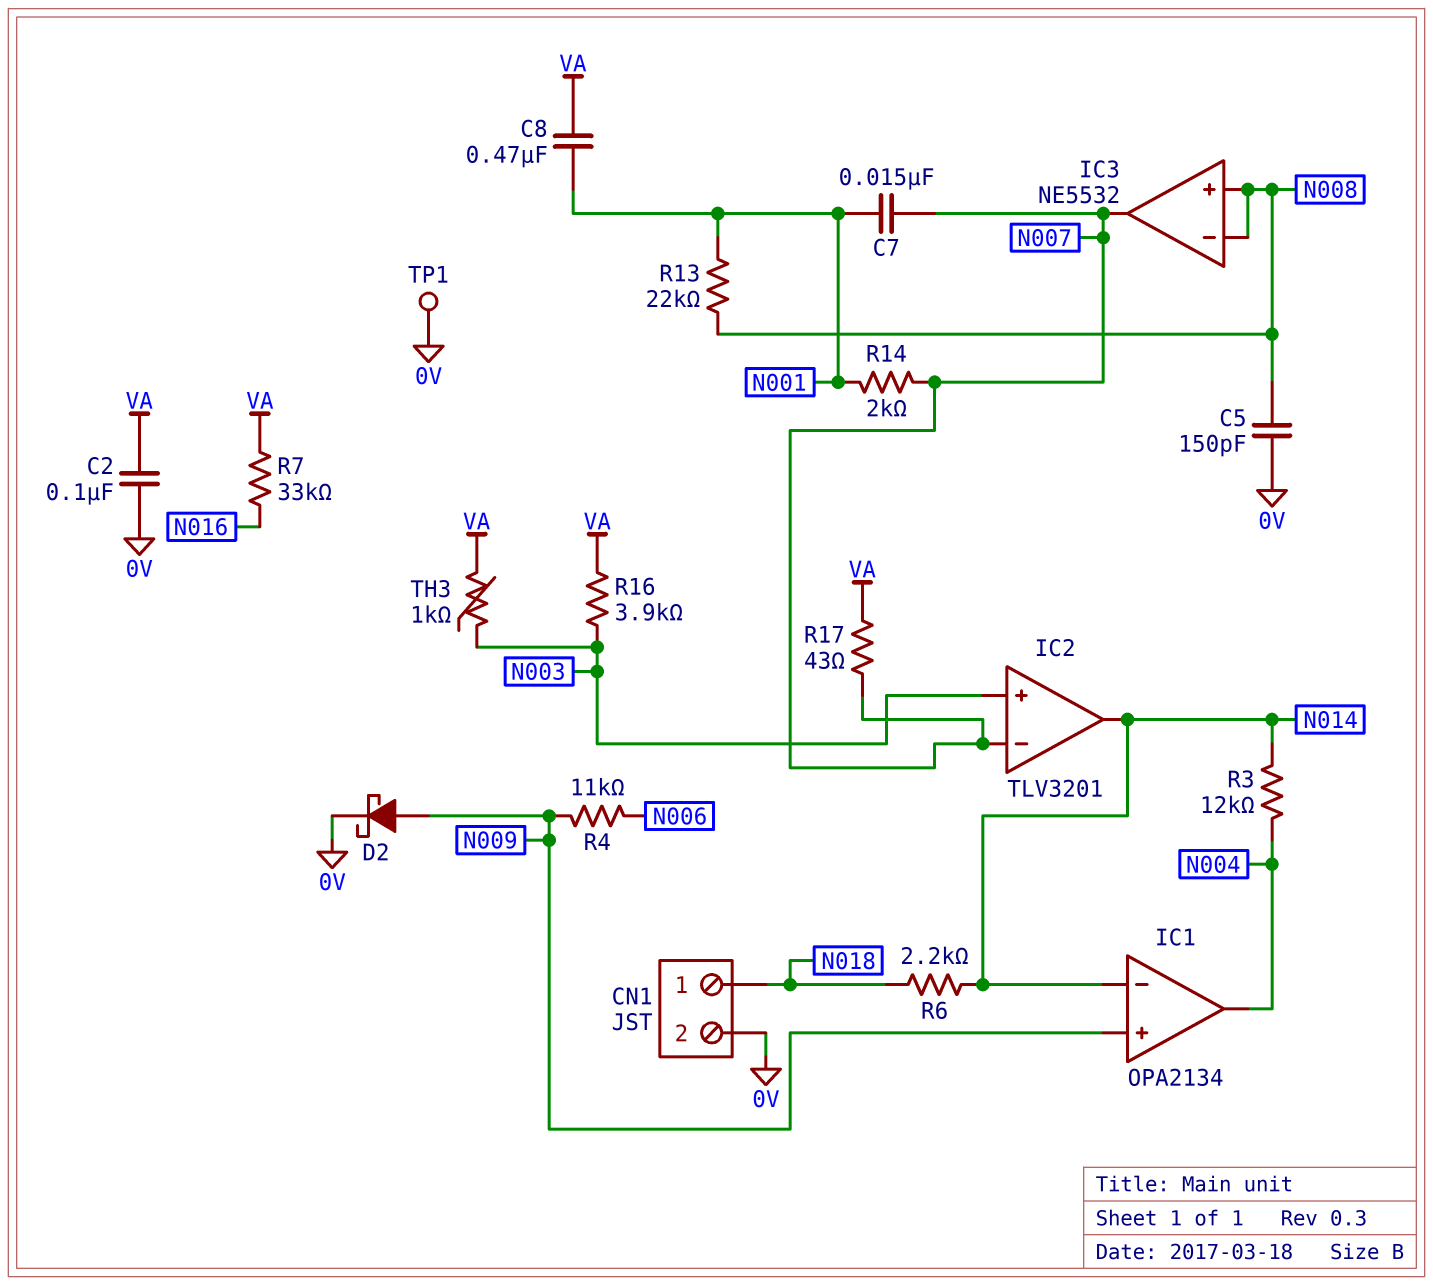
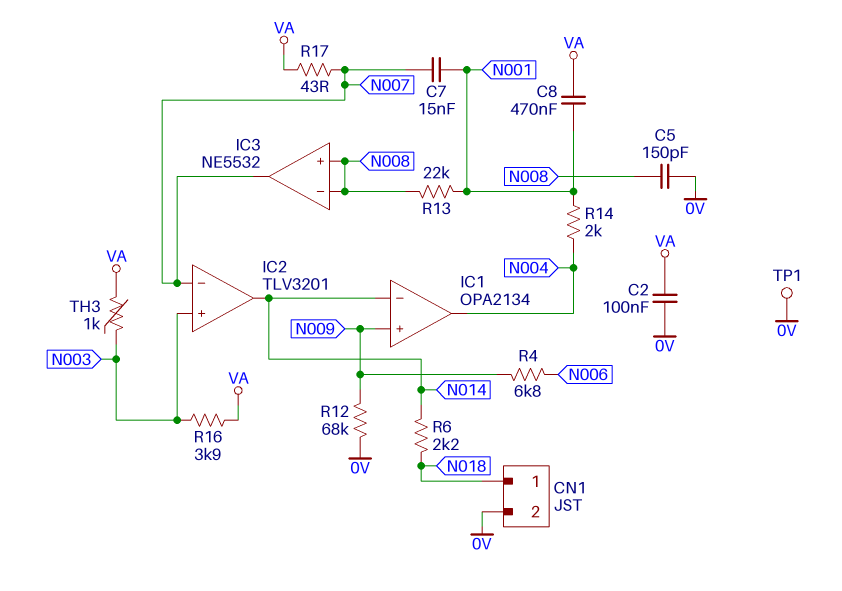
D2: schottky (A N009, K 0V) -> none
R3: 12k (N004, N014) -> none
R4: 11k (N006, N009) -> 6.8k (N006, N009)
R7: 33k (N016, VA) -> none
R12: none -> 68k (0V, N009)
R14: 2k (N001, N007) -> 2k (N001, N004)

